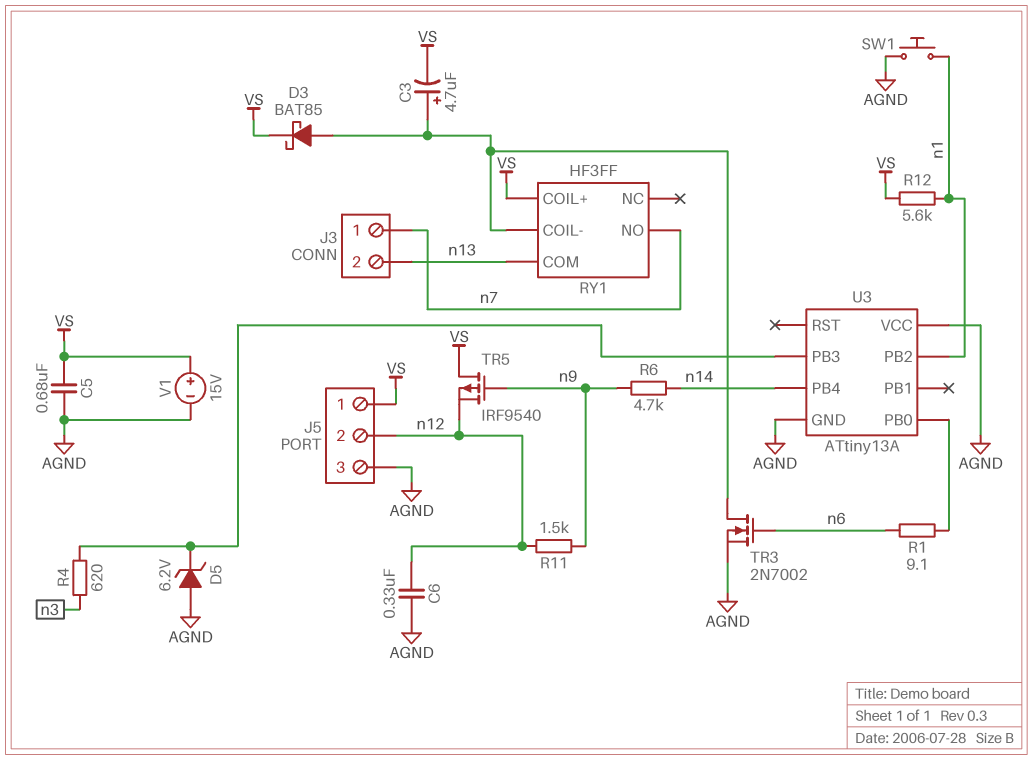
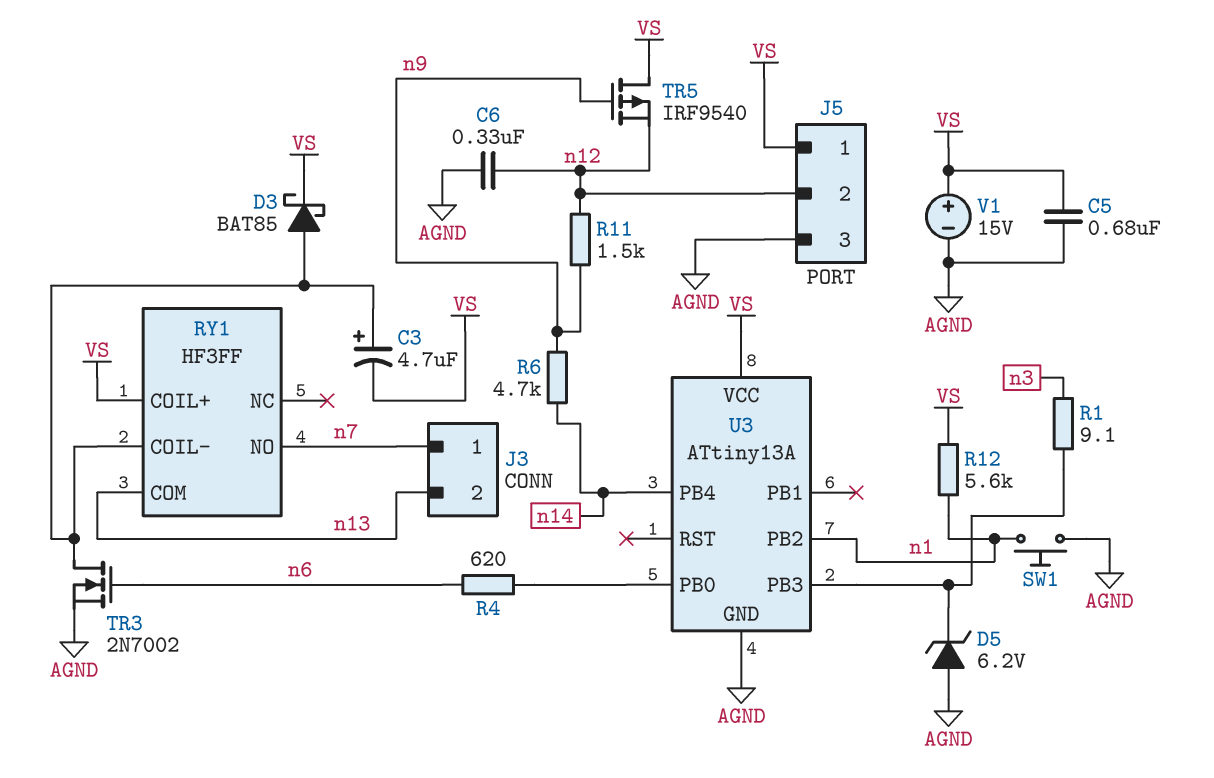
R1: 9.1 (U3/PB0, n6) -> 9.1 (U3/PB3, n3)
R4: 620 (U3/PB3, n3) -> 620 (U3/PB0, n6)
U3 pin VCC: AGND -> VS

